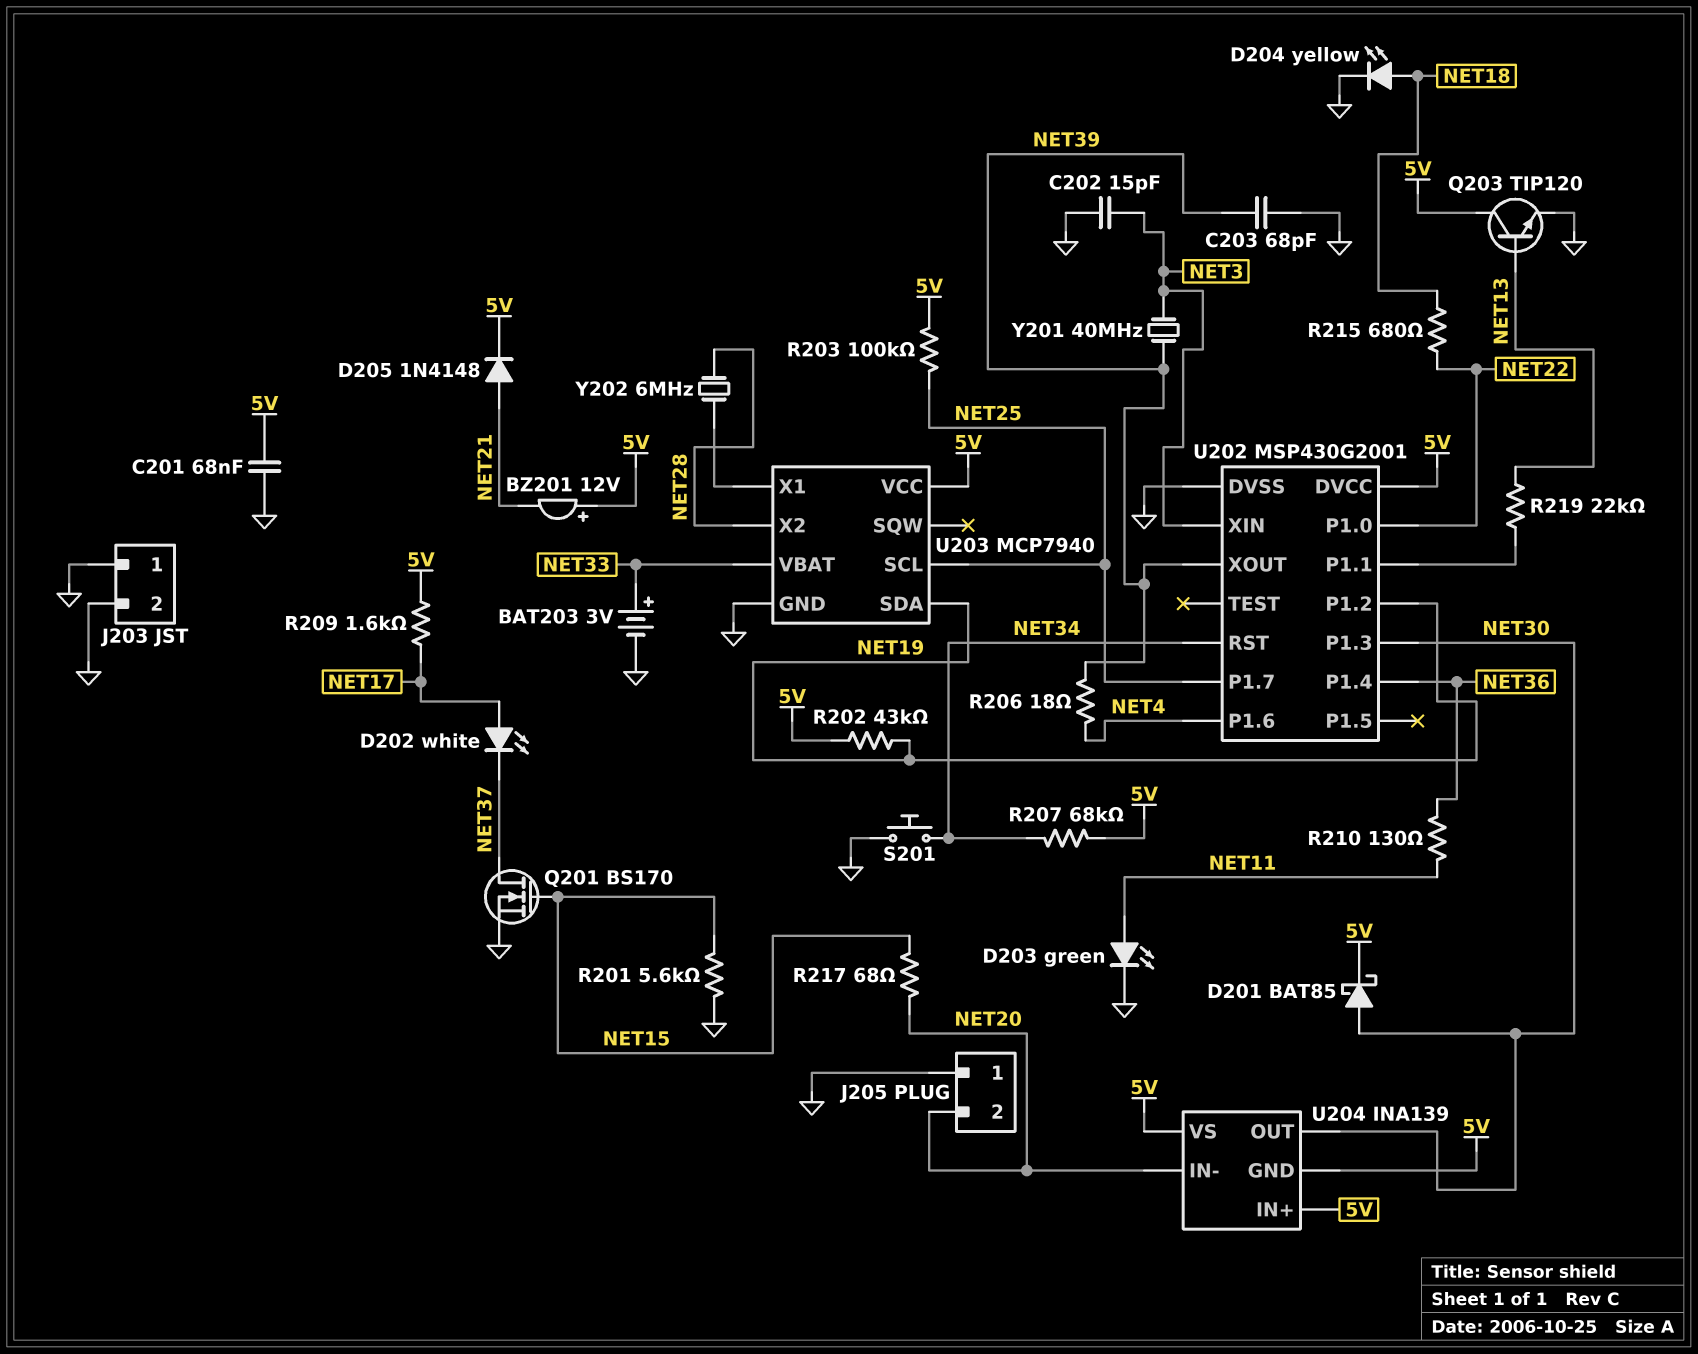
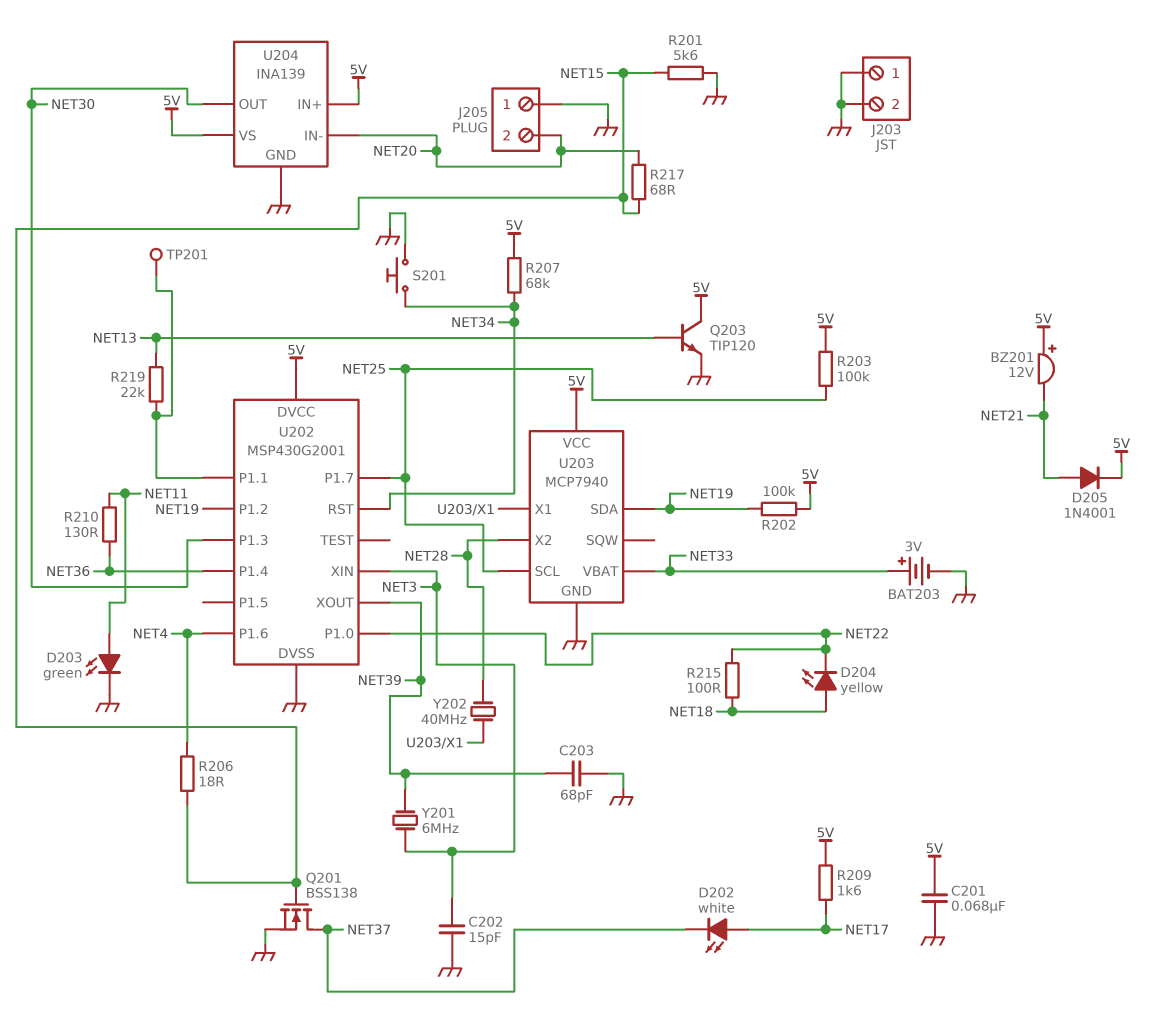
D201: schottky BAT85 (A NET30, K 5V) -> none
D204: LED yellow (A NET18, K GND) -> LED yellow (A NET18, K NET22)
D205: diode 1N4148 (A NET21, K 5V) -> diode 1N4001 (A NET21, K 5V)
Q201: NMOS BS170 (G NET15, D NET37, S GND) -> NMOS BSS138 (G NET15, D NET37, S GND)
R202: 43k (5V, NET19) -> 100k (5V, NET19)
R206: 18 (NET4, NET39) -> 18 (NET4, NET15)
R215: 680 (NET18, NET22) -> 100 (NET18, NET22)
TP201: none -> test point (U202/P1.1)
U204 pin GND: 5V -> GND
Y201: 40MHz (NET3, NET39) -> 6MHz (NET3, NET39)
Y202: 6MHz (NET28, U203/X1) -> 40MHz (NET28, U203/X1)

